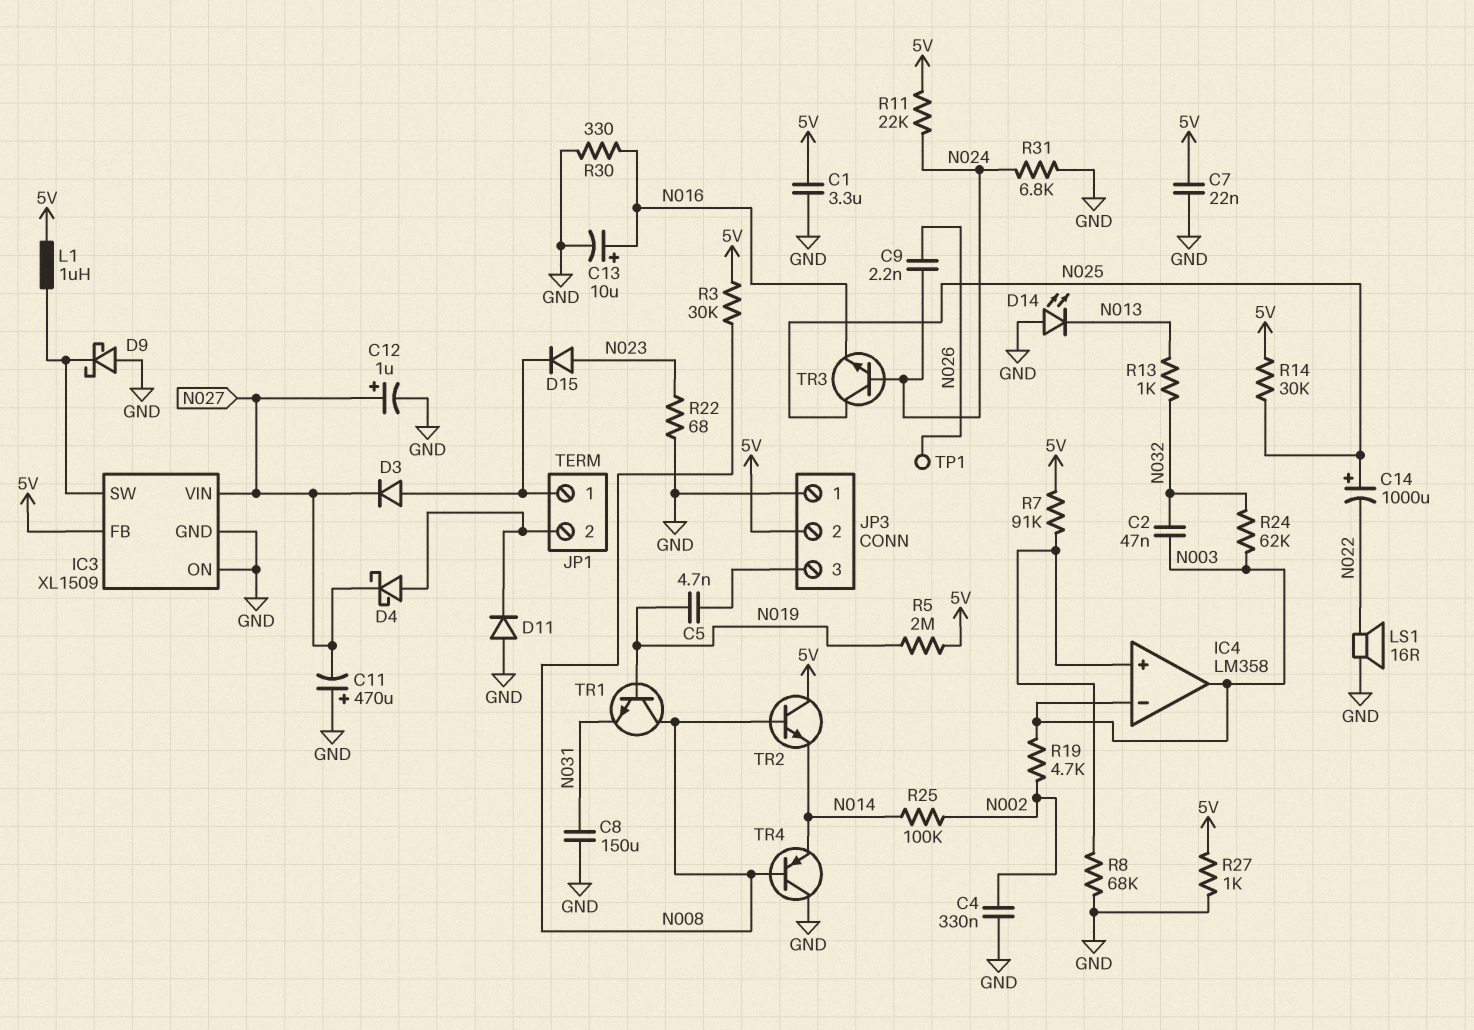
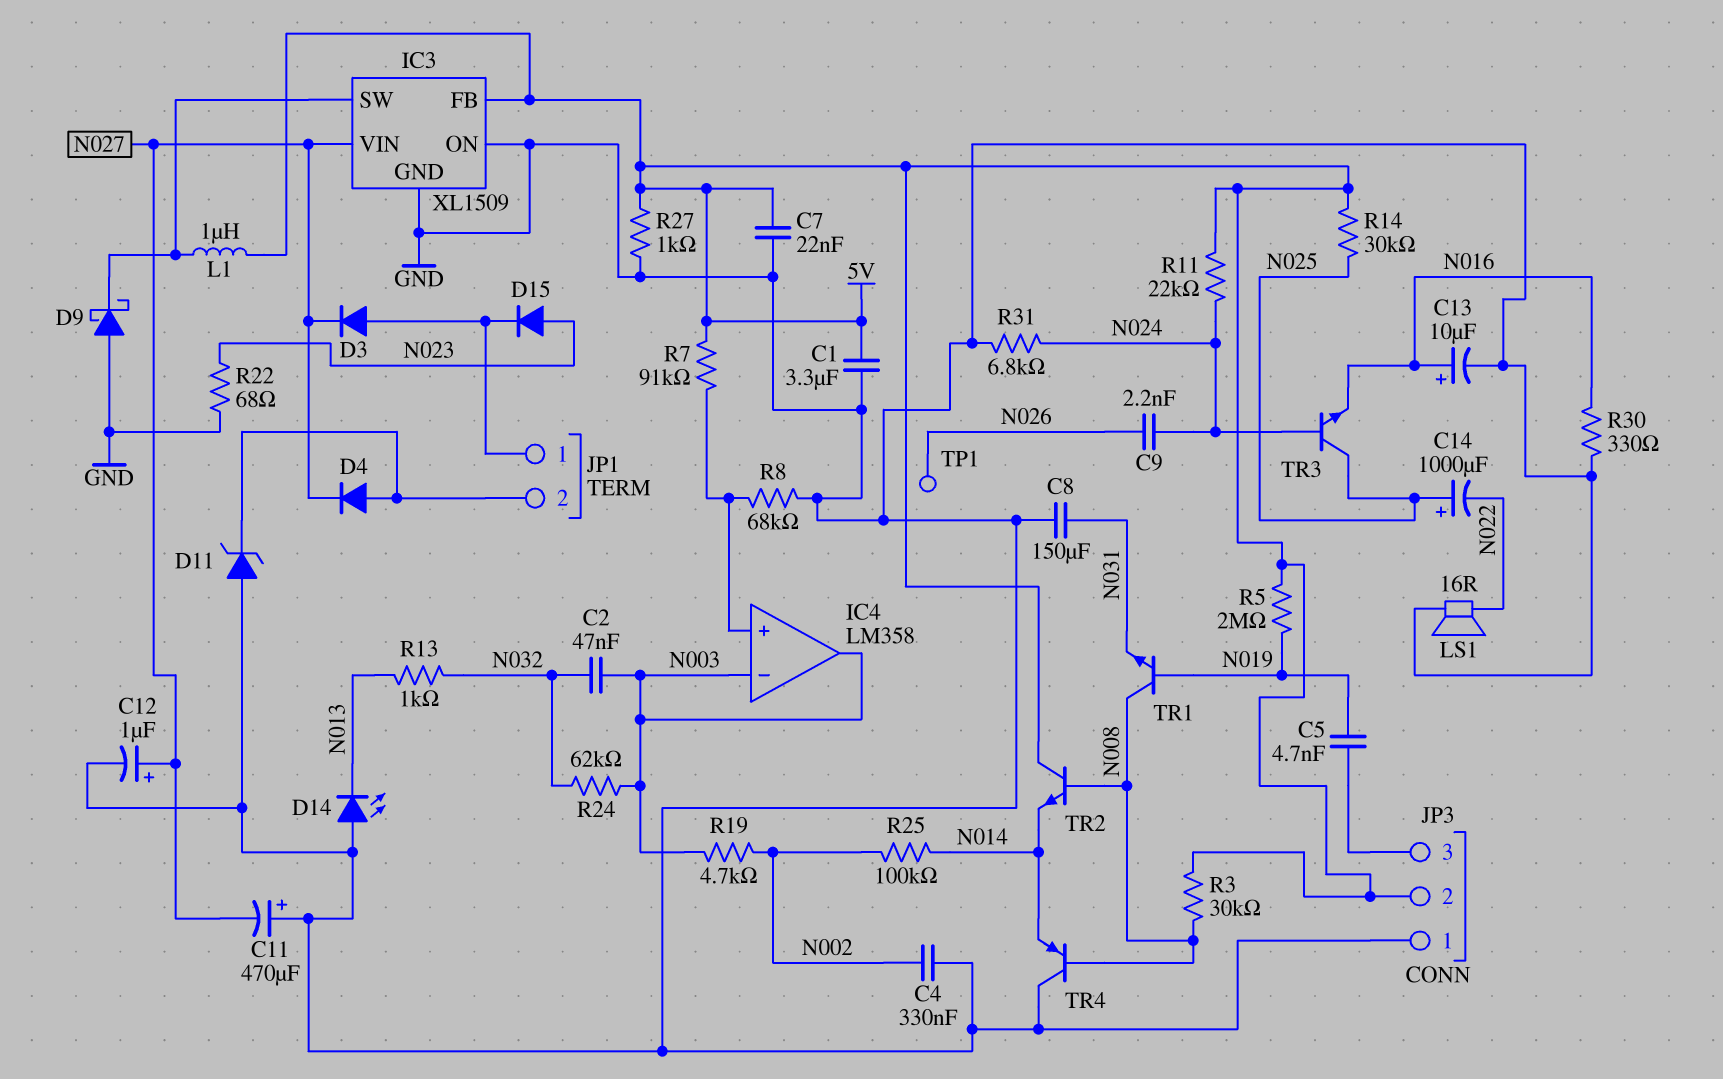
D4: schottky (A JP1/2, K N027) -> diode (A JP1/2, K N027)
D11: diode (A GND, K JP1/2) -> zener (A GND, K JP1/2)

